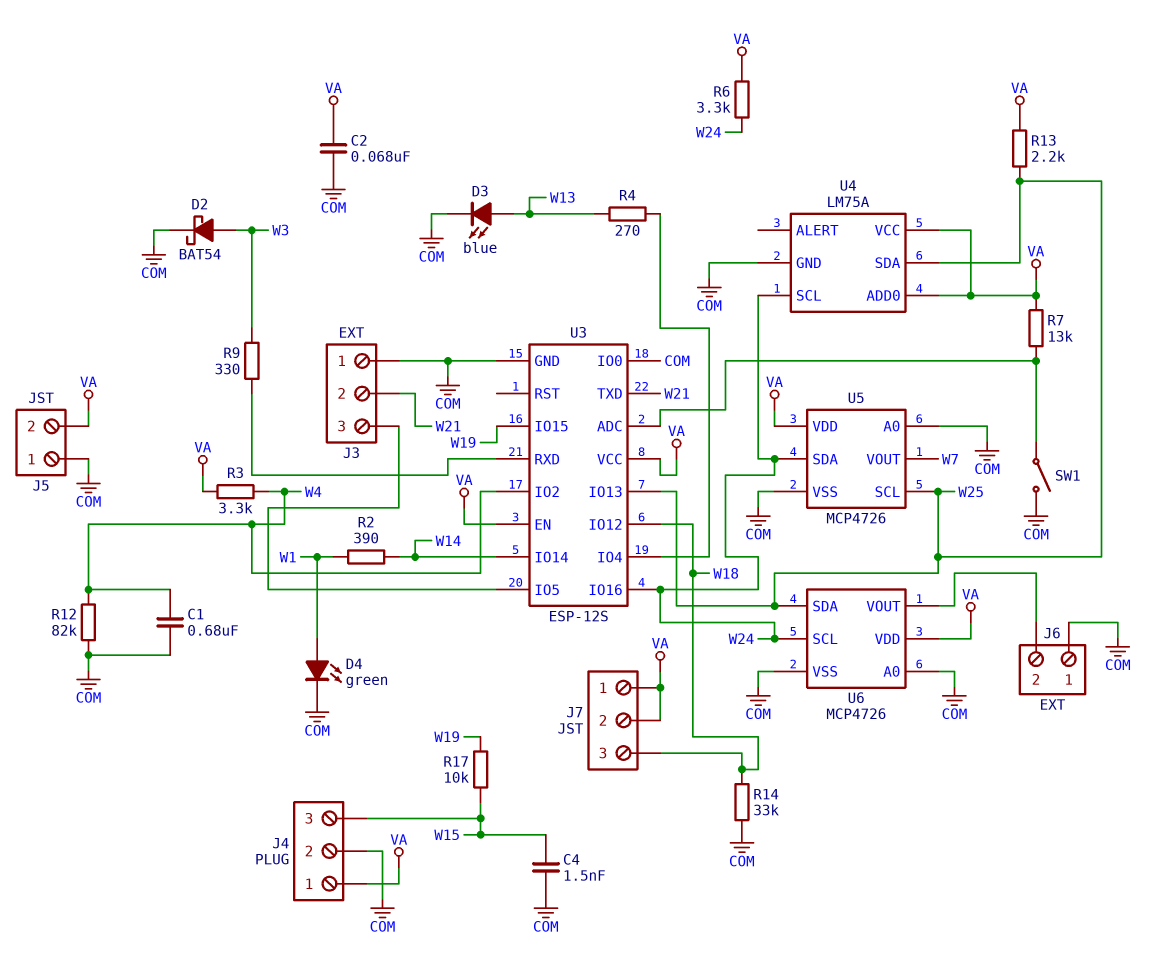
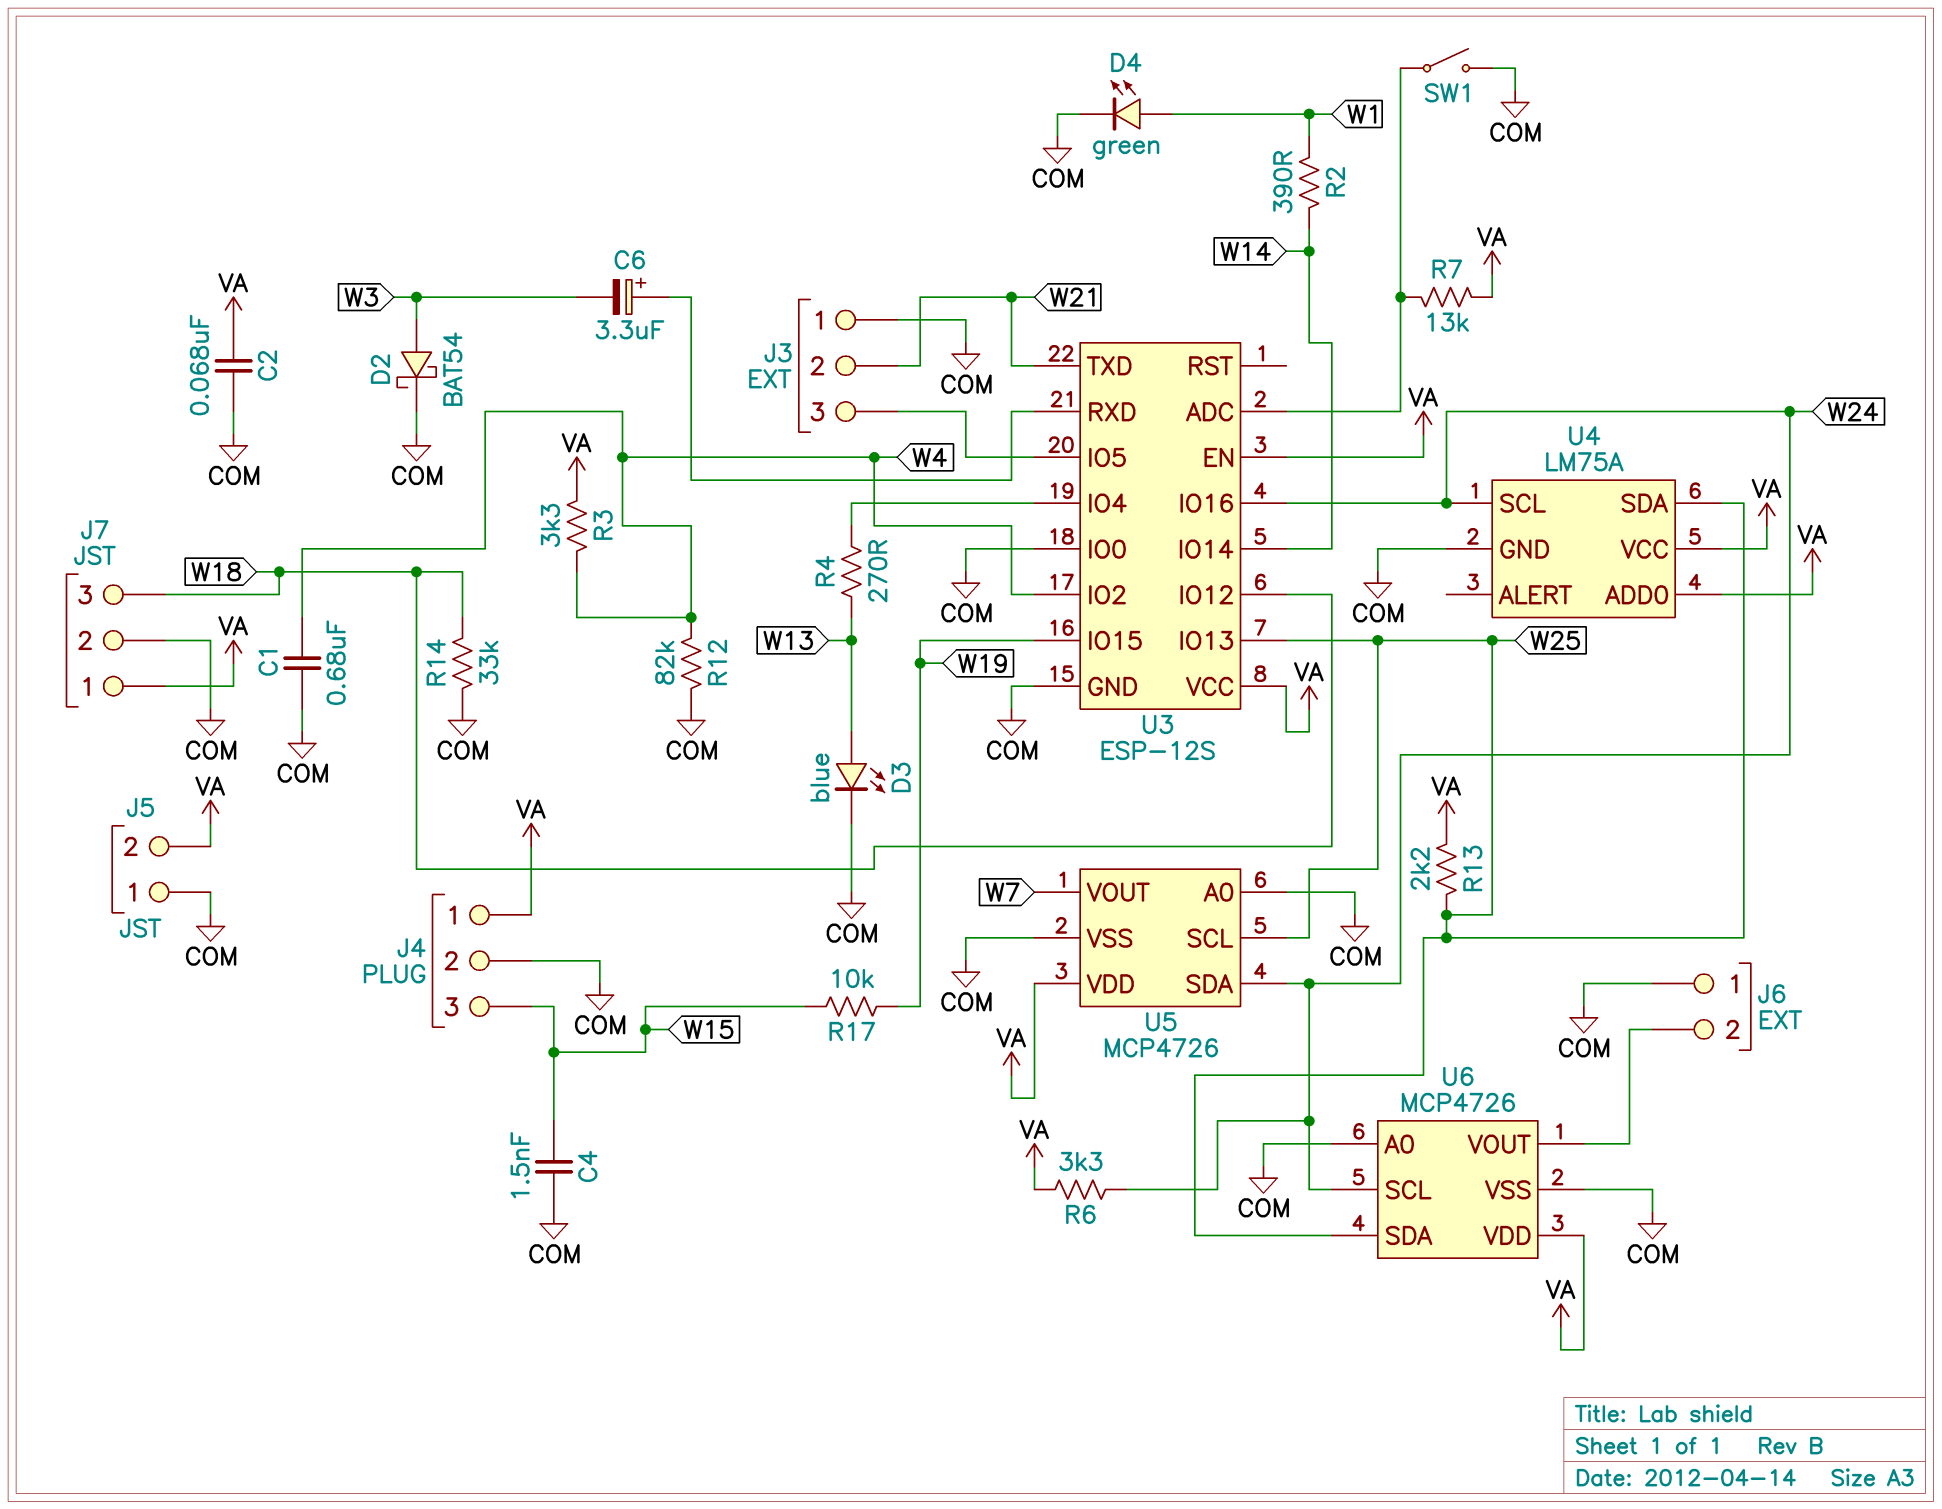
C6: none -> 3.3uF (plus U3/RXD, minus W3)
J7 pin 2: VA -> COM
R9: 330 (U3/RXD, W3) -> none

